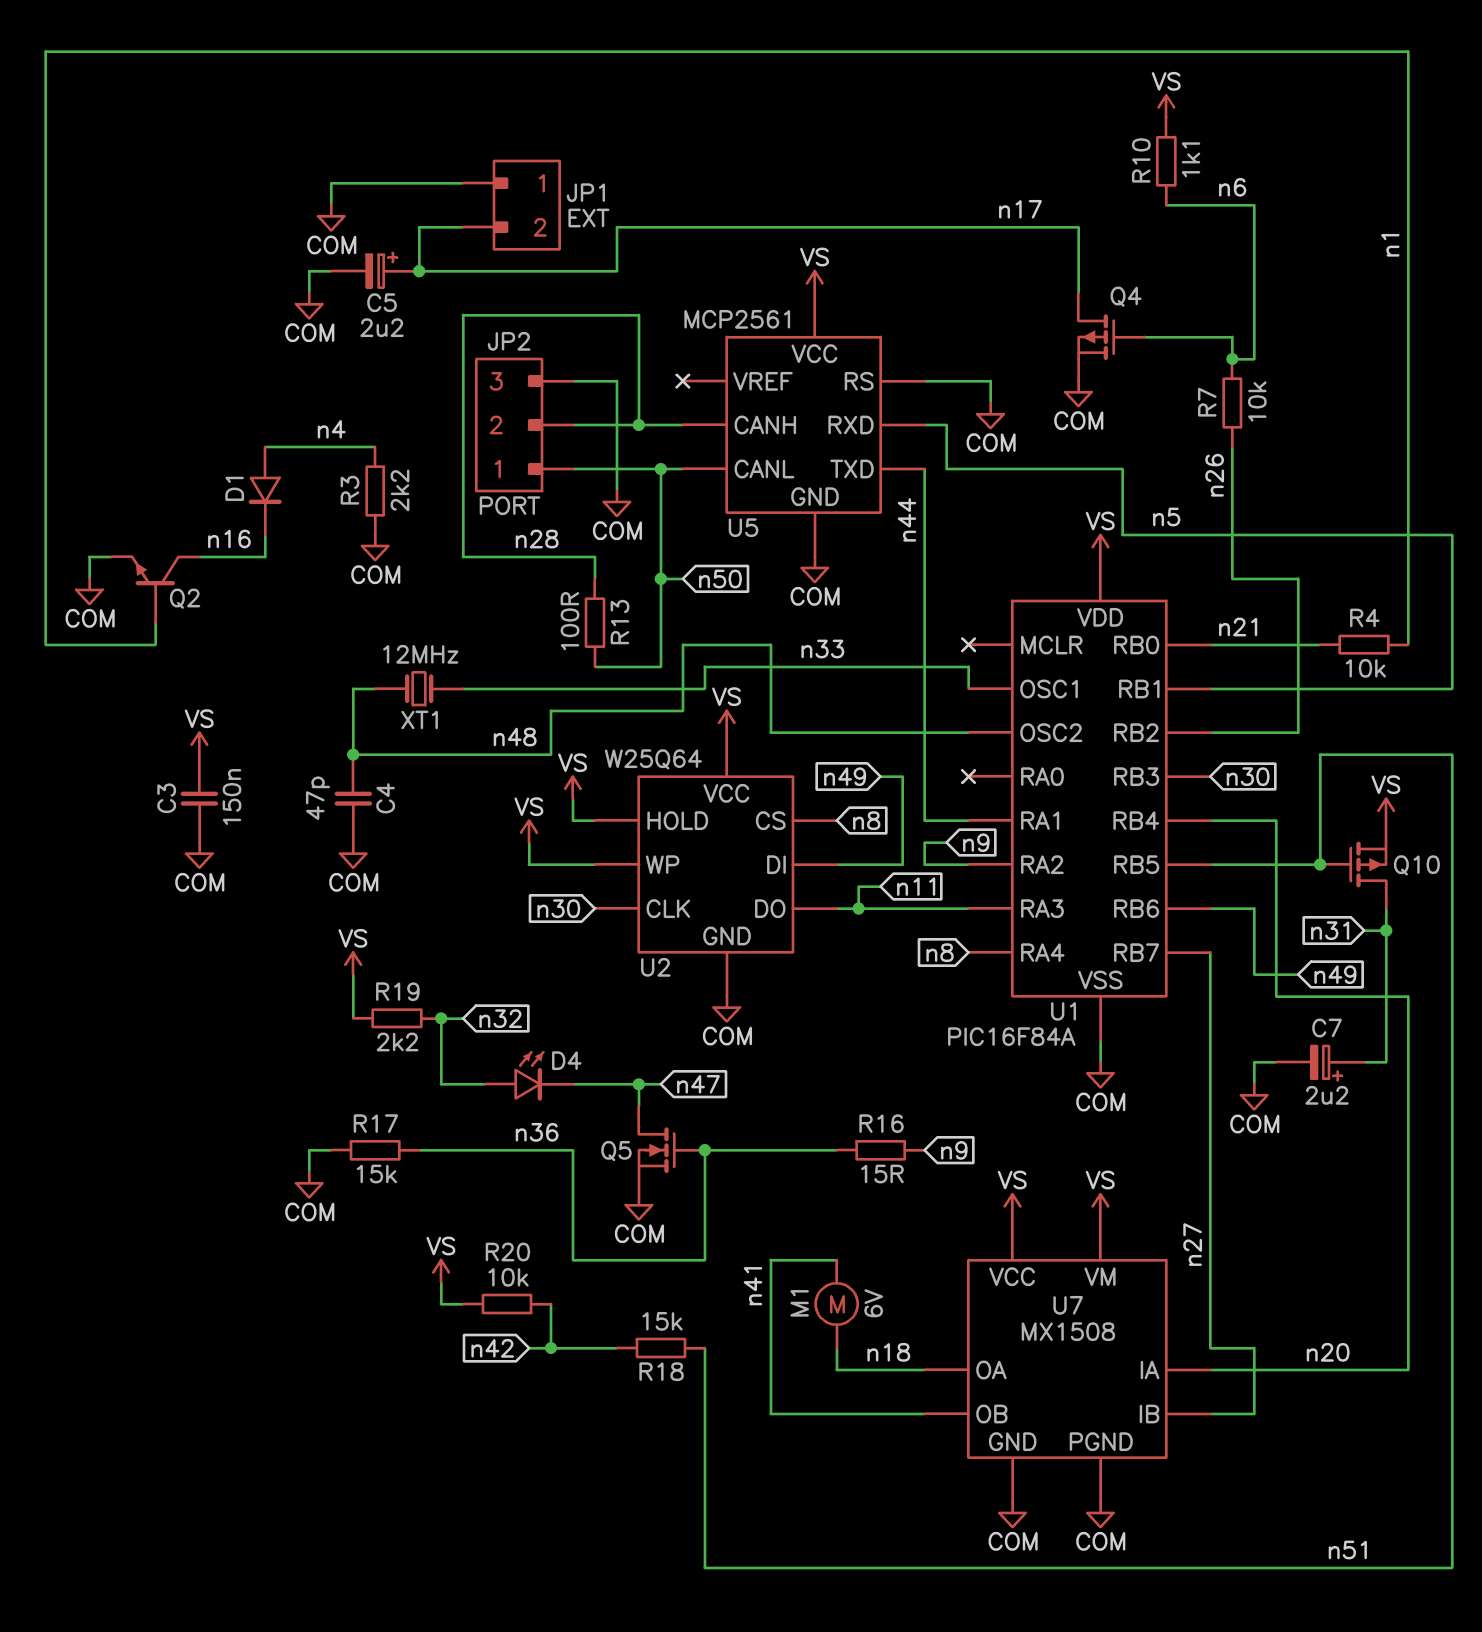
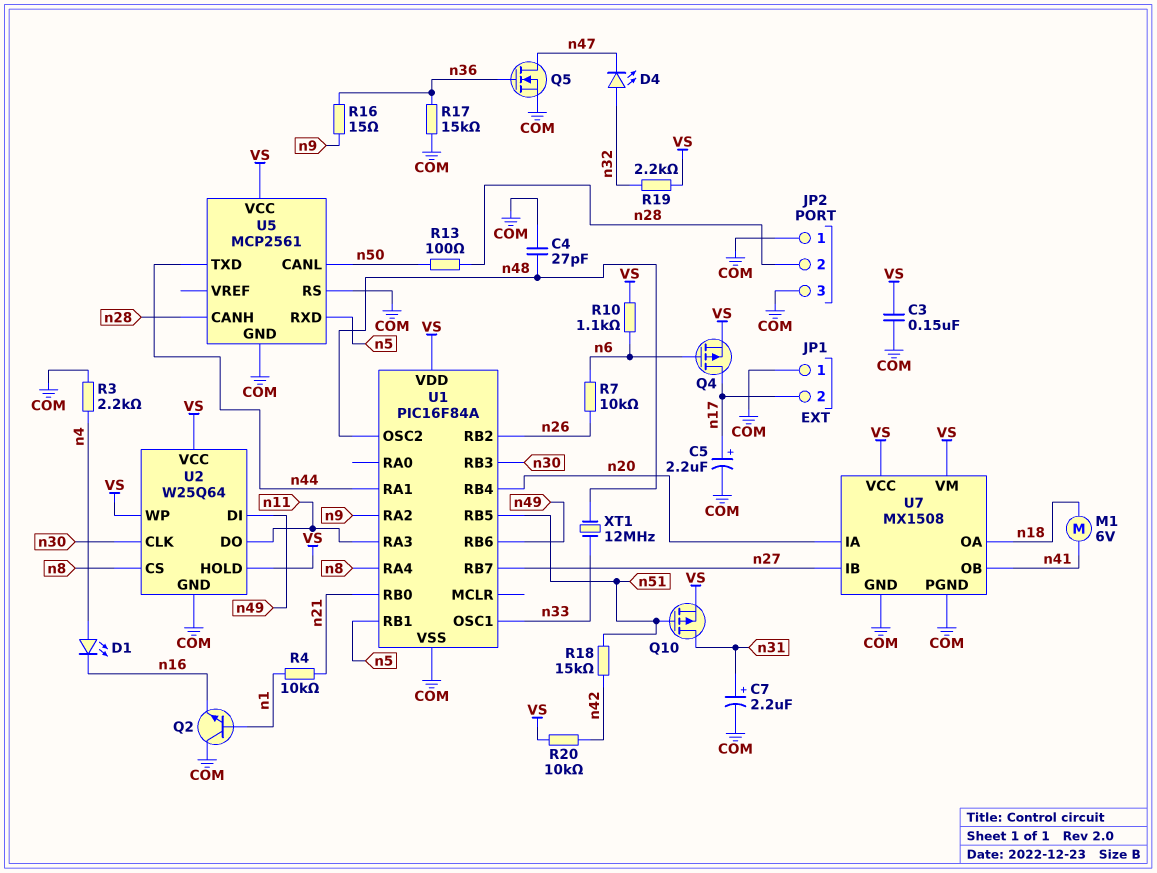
C4: 47pF (COM, n48) -> 27pF (COM, n48)
D1: diode (A n4, K n16) -> LED (A n4, K n16)
JP2 pin 1: n50 -> COM
Q2: NPN (B n1, C n16, E COM) -> NPN (B n1, C COM, E n16)
Q4: PMOS (G n6, D n17, S COM) -> PMOS (G n6, D n17, S VS)

